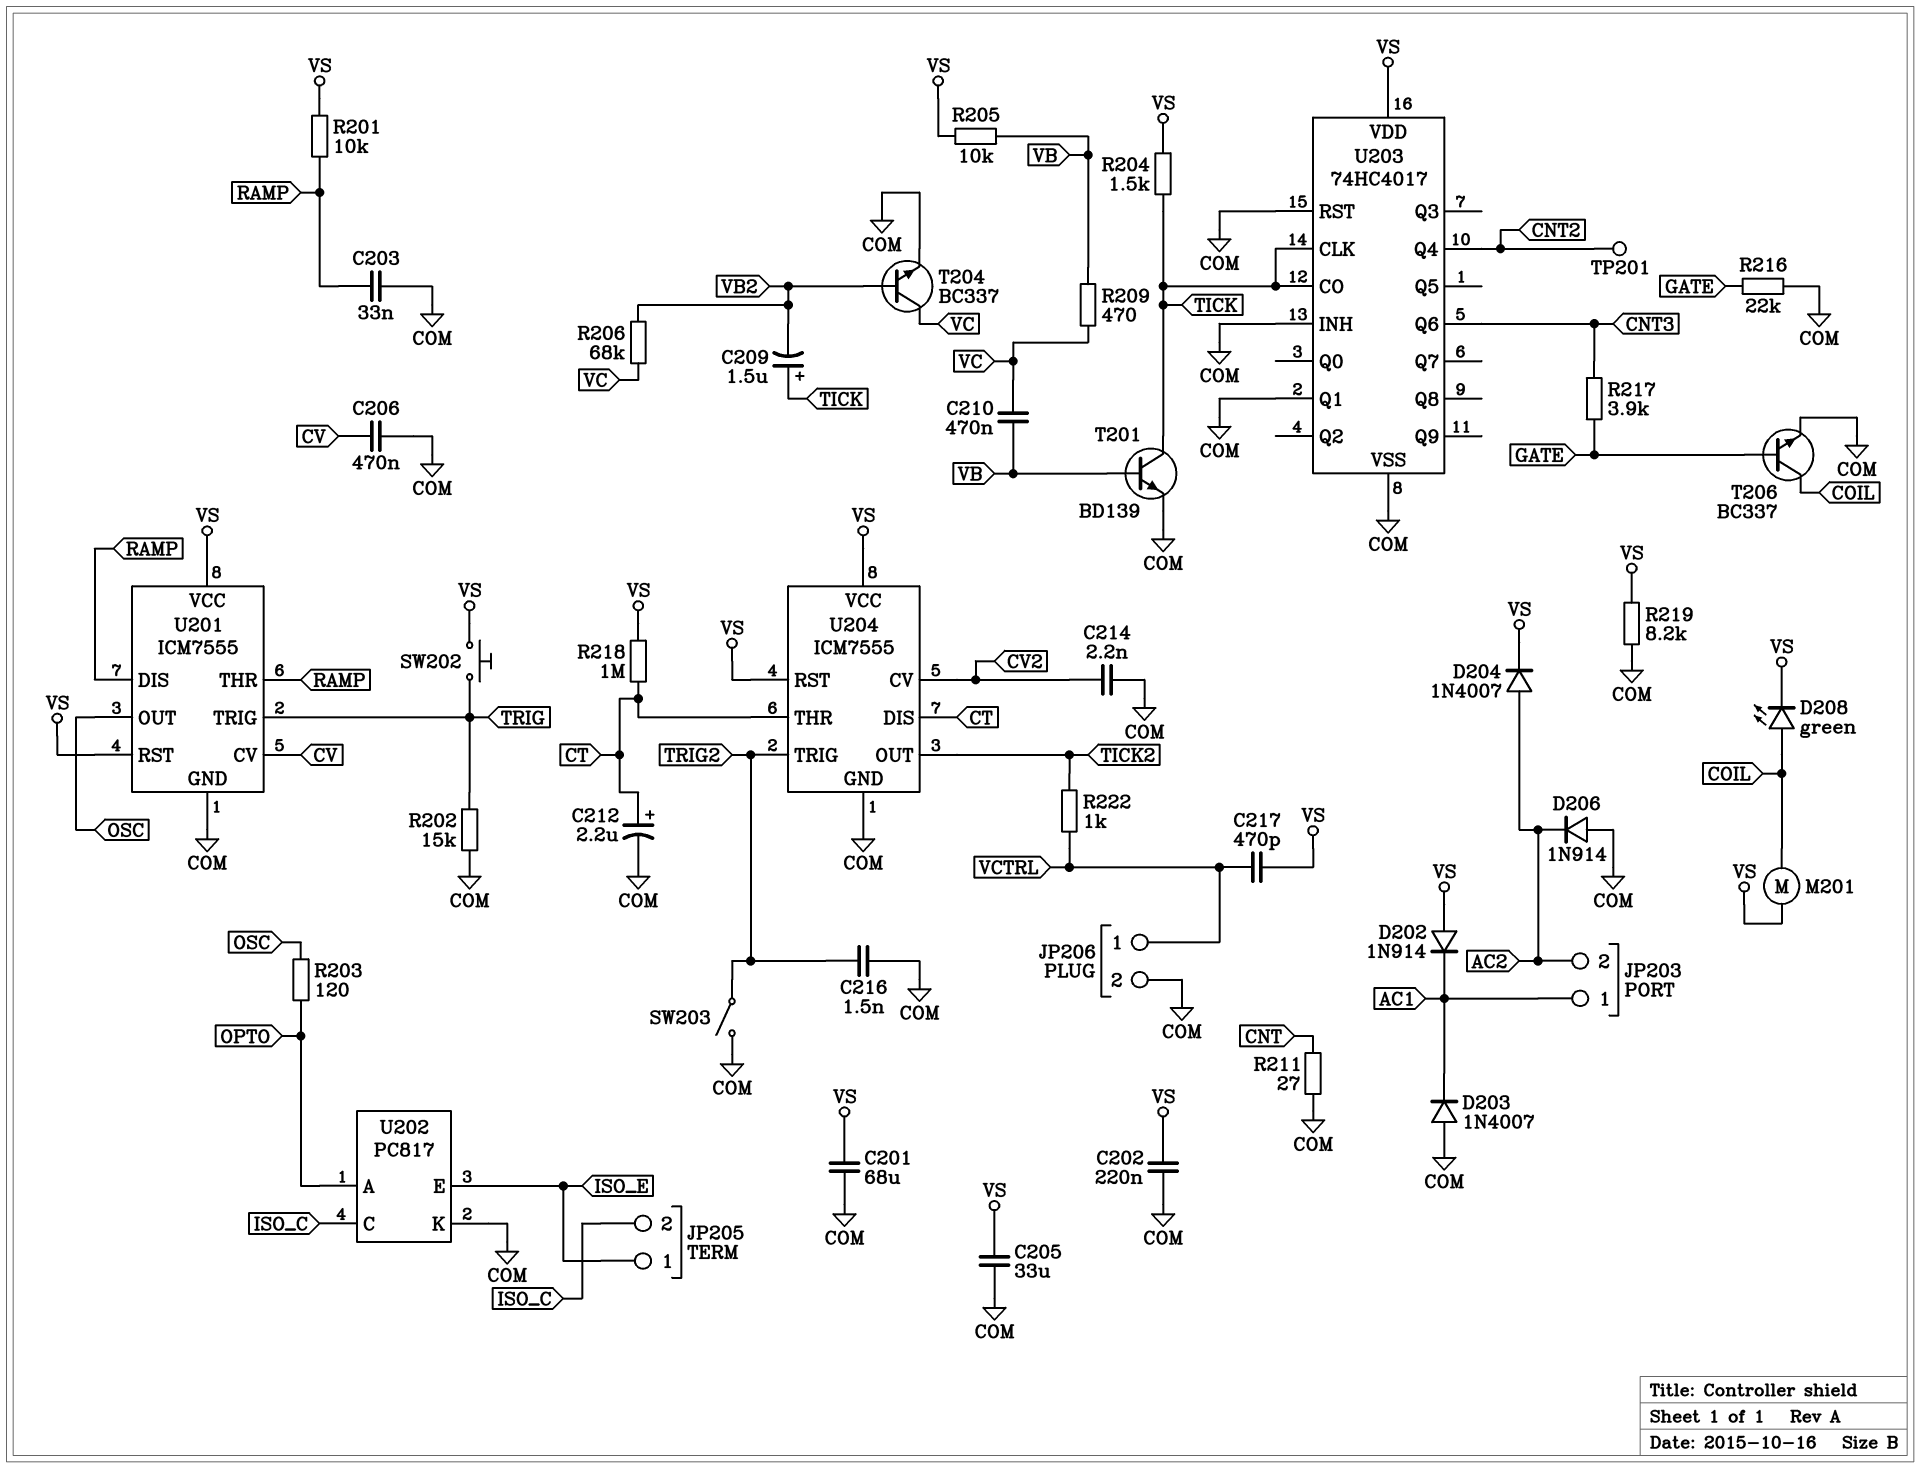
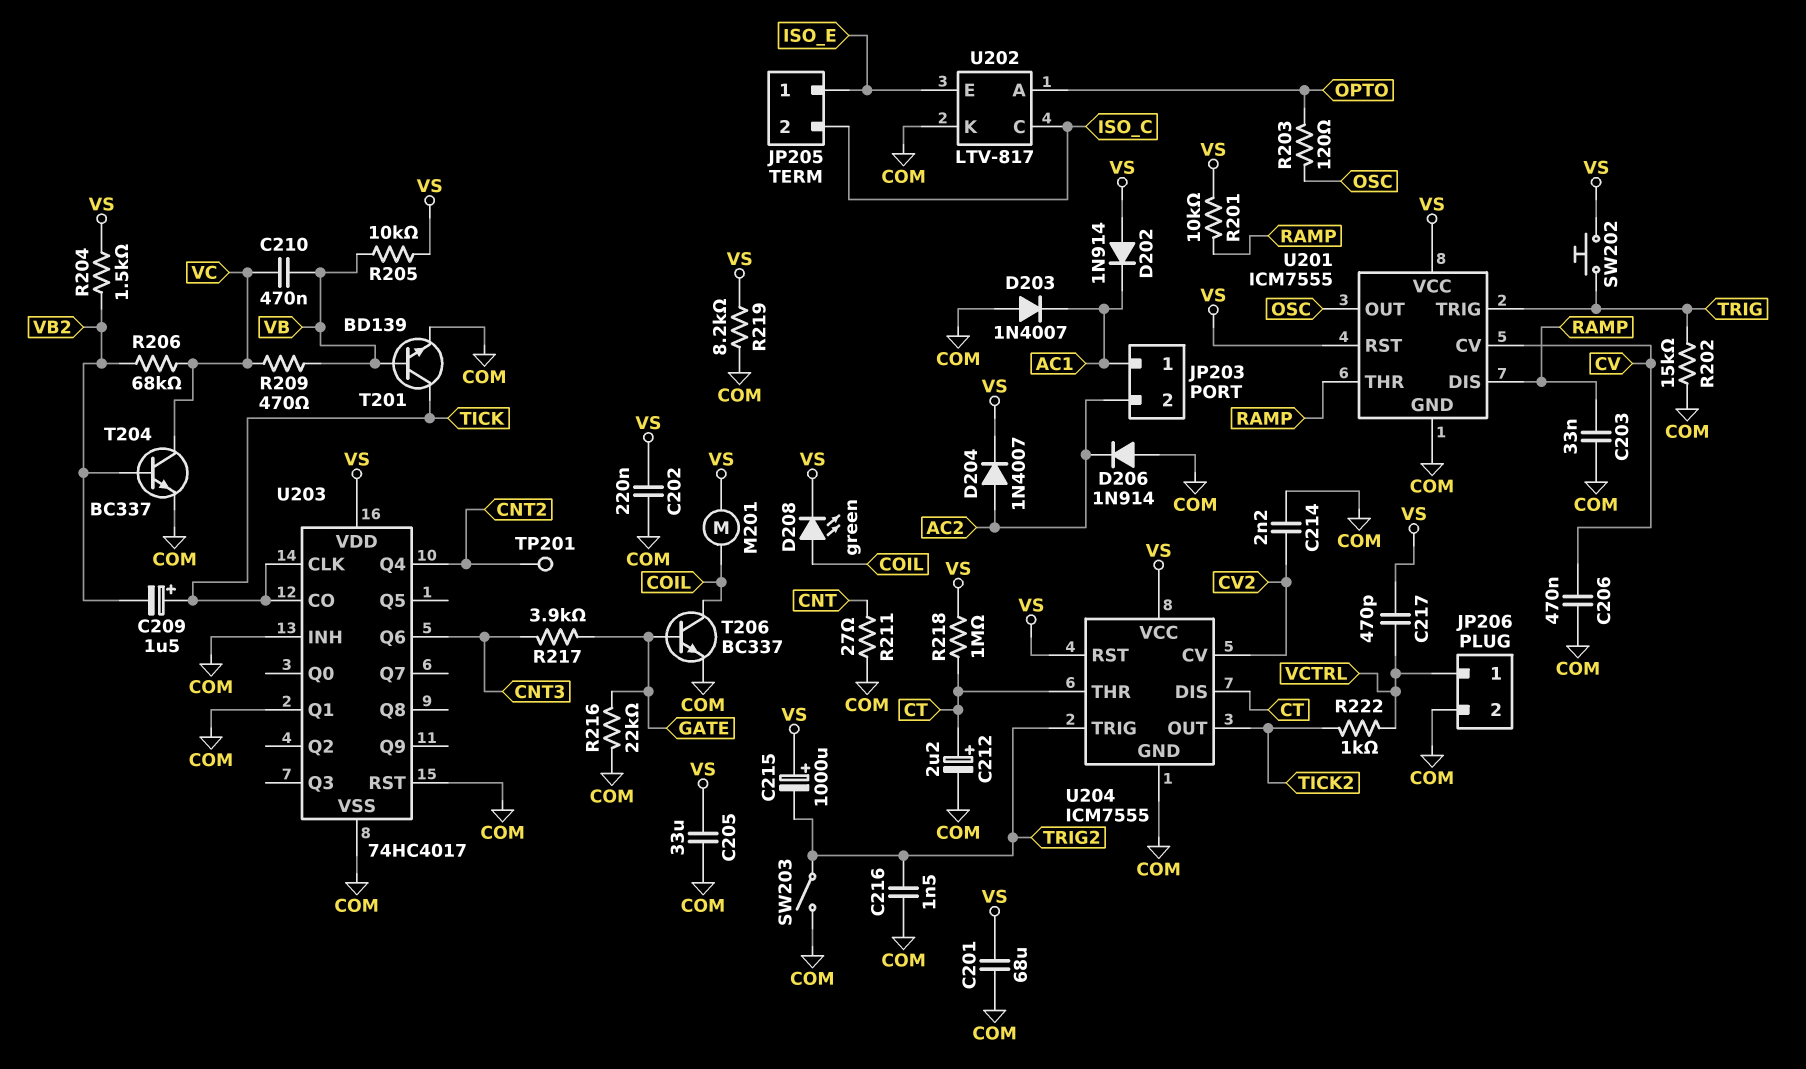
C215: none -> 1000uF (plus VS, minus TRIG2)
R204: 1.5k (TICK, VS) -> 1.5k (VB2, VS)
U202: PC817 -> LTV-817

